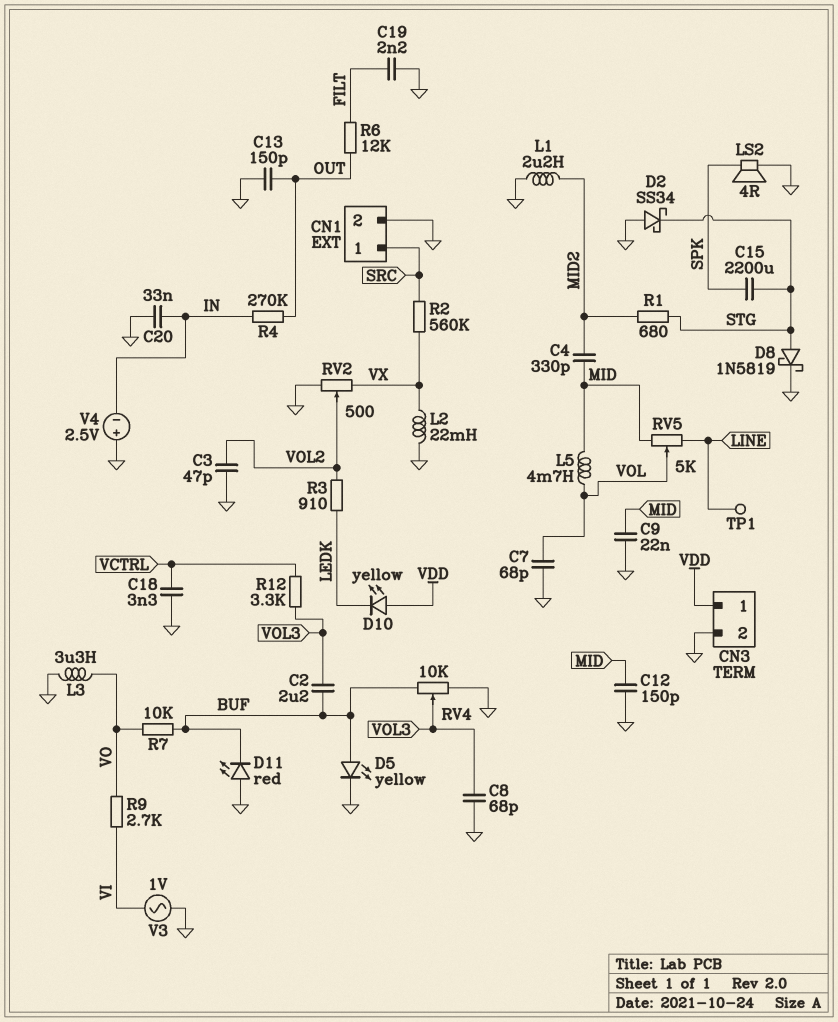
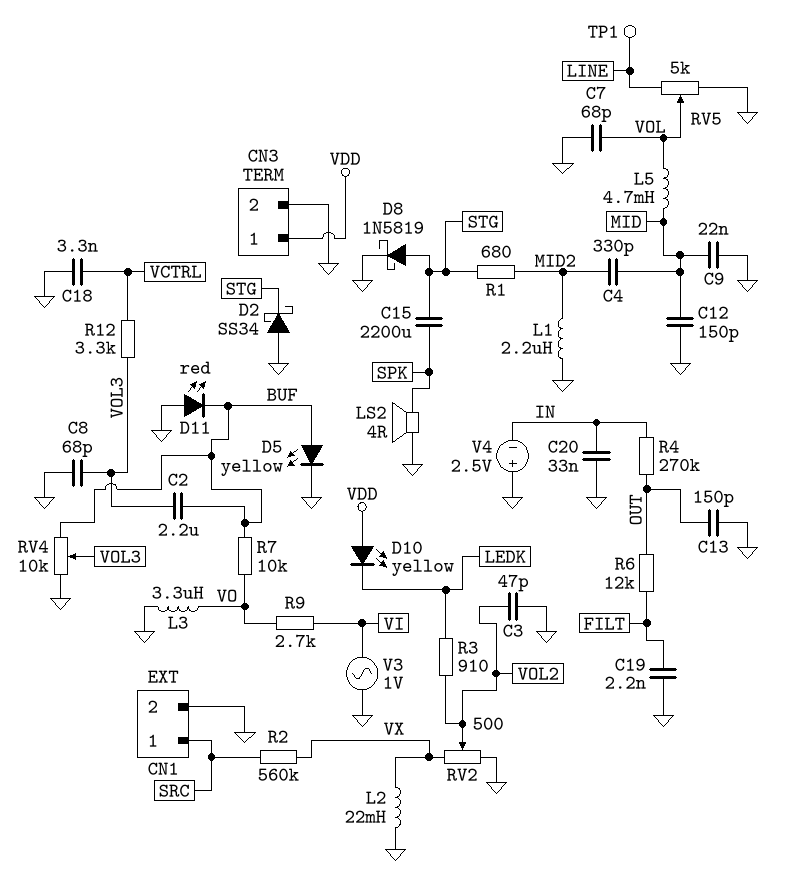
RV5: 5k (LINE, MID, wiper VOL) -> 5k (GND, LINE, wiper VOL)

